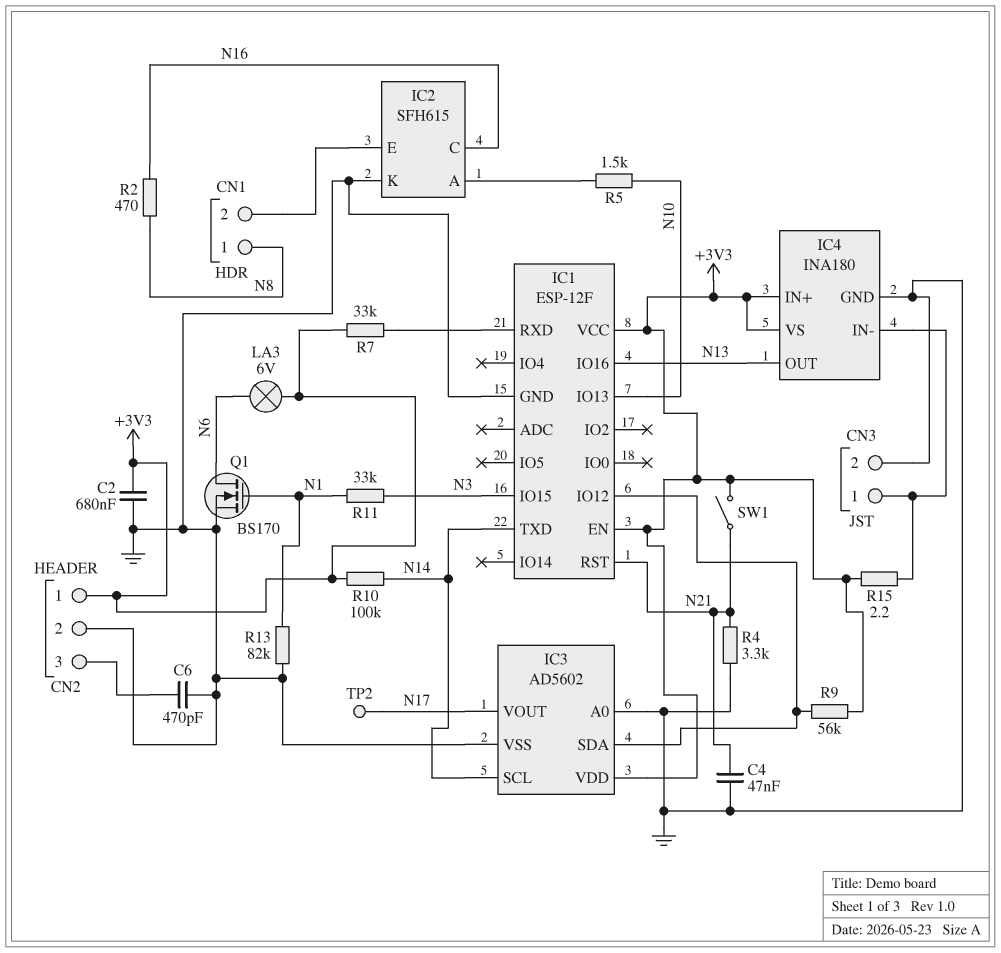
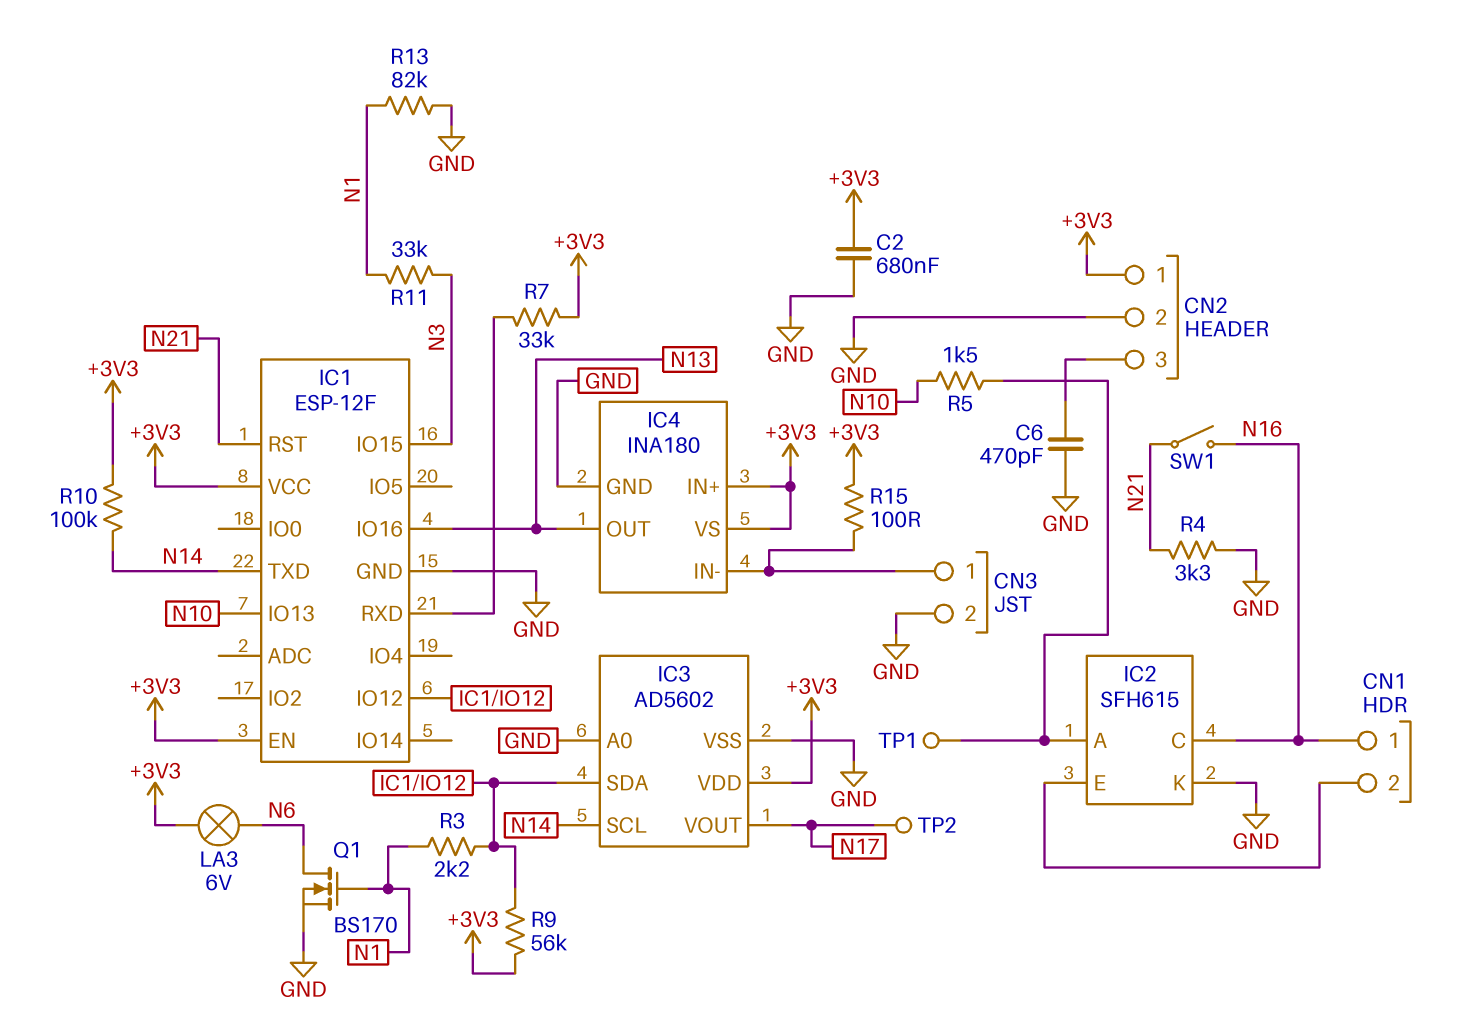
C4: 47nF (GND, N21) -> none
CN1 pin 1: N8 -> N16
R2: 470 (N8, N16) -> none
R3: none -> 2.2k (IC1/IO12, N1)
R15: 2.2 (+3V3, CN3/1) -> 100 (+3V3, CN3/1)
SW1: switch (+3V3, N21) -> switch (N16, N21)
TP1: none -> test point (IC2/A)

